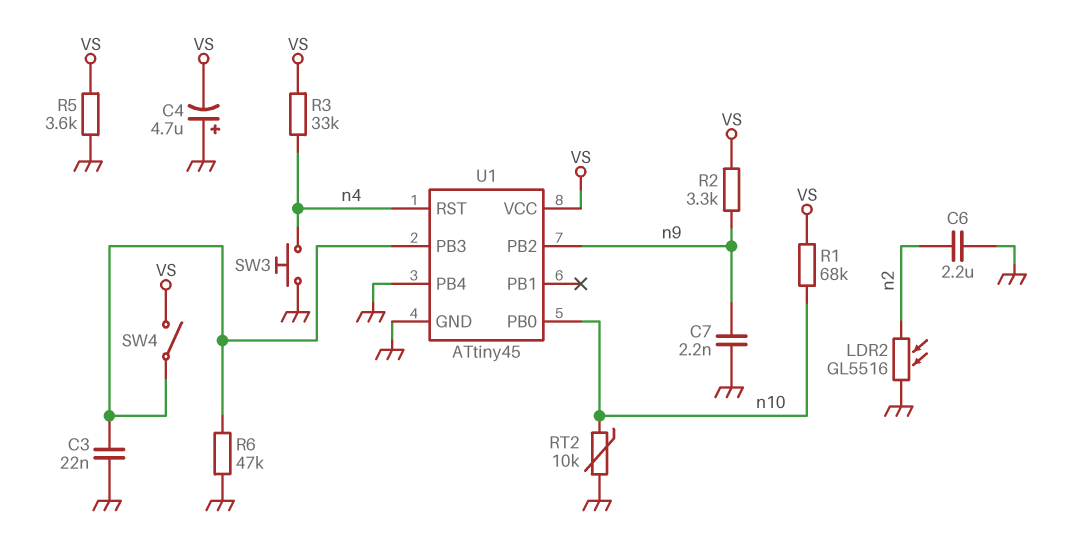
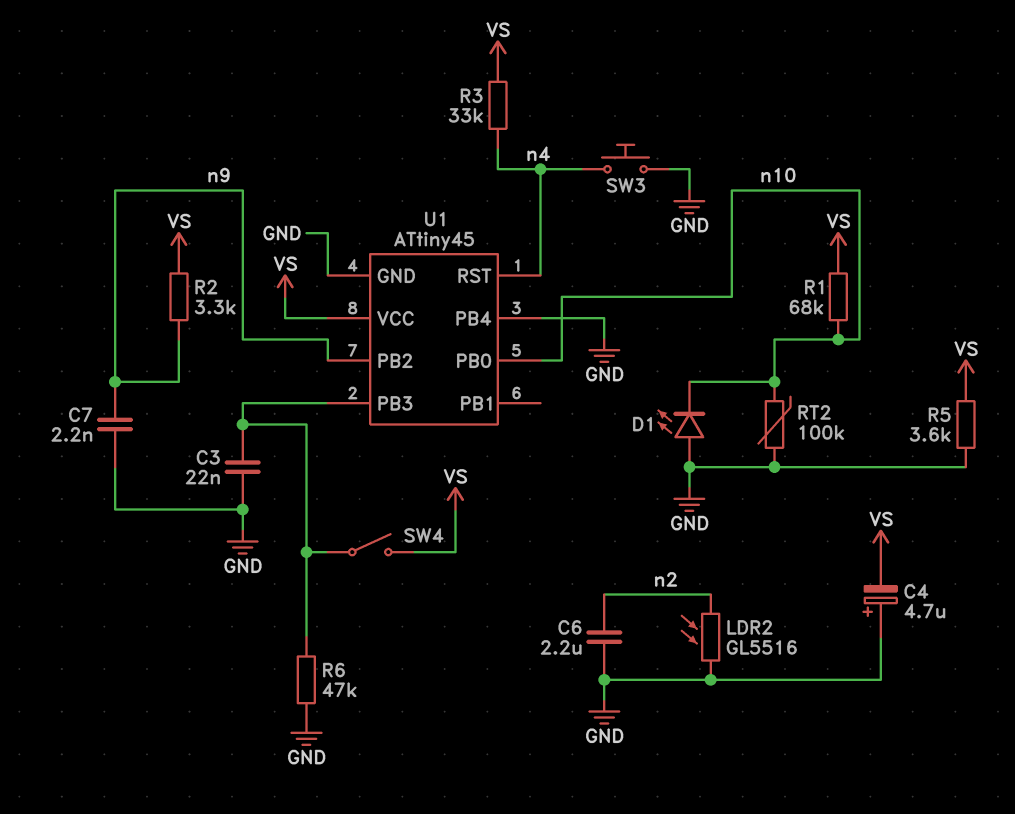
D1: none -> LED (A GND, K n10)
RT2: 10k (GND, n10) -> 100k (GND, n10)

